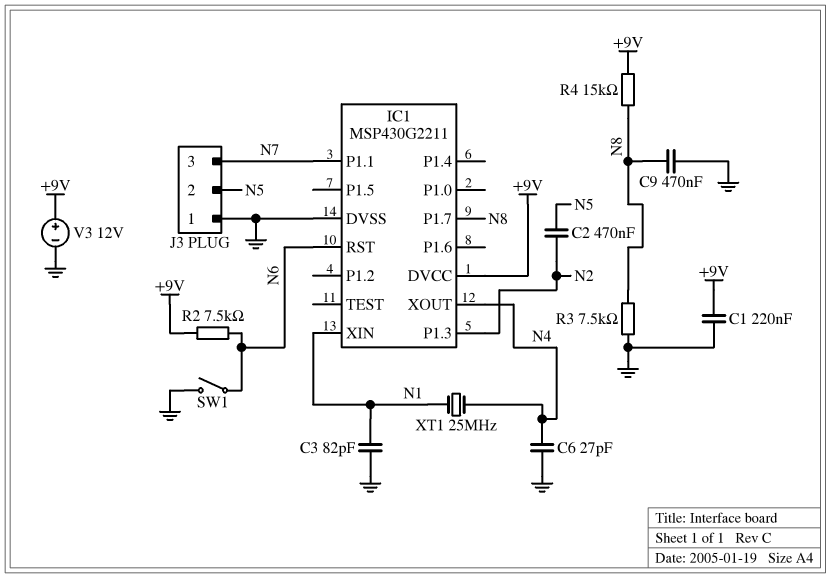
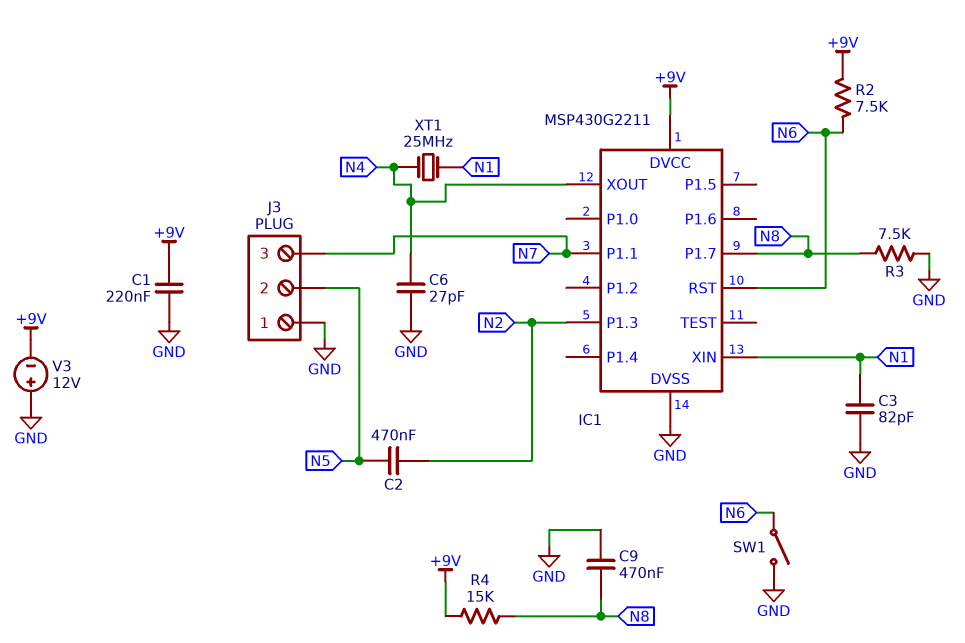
V3: 12V (plus +9V, minus GND) -> 12V (plus GND, minus +9V)

